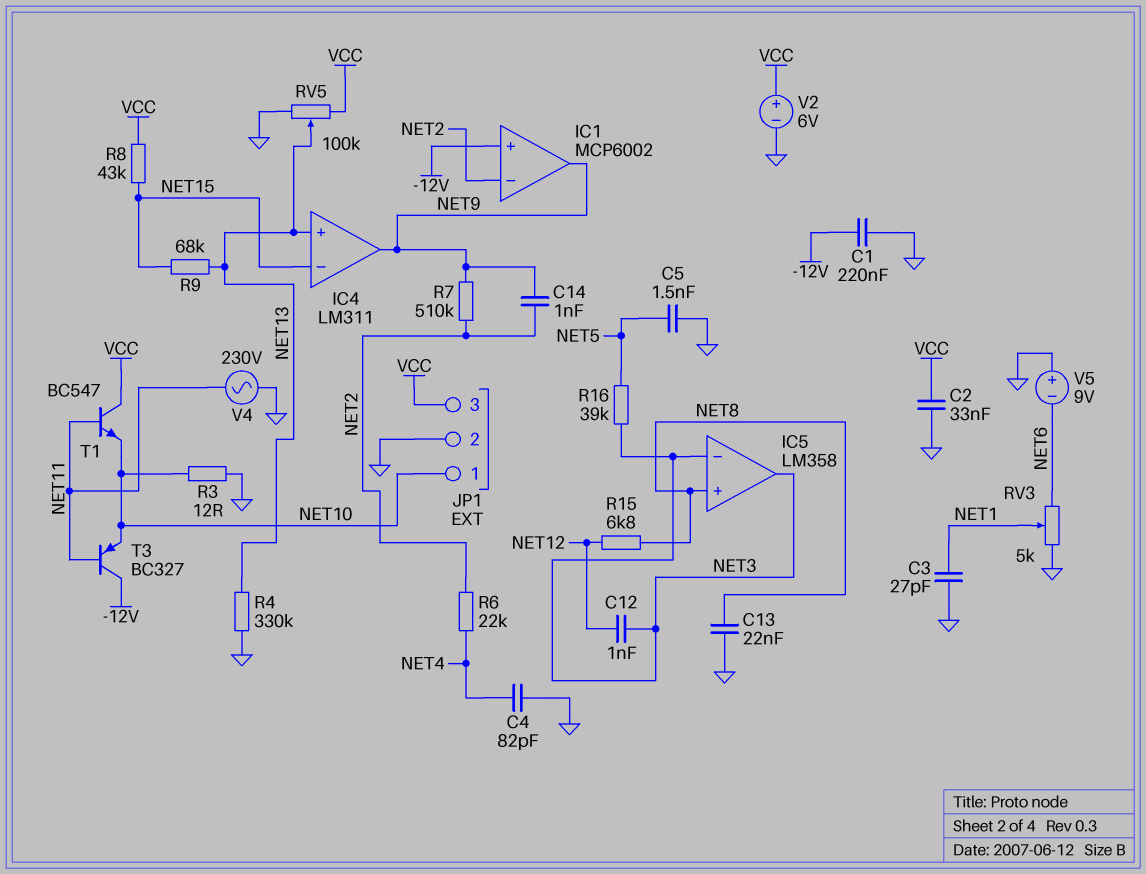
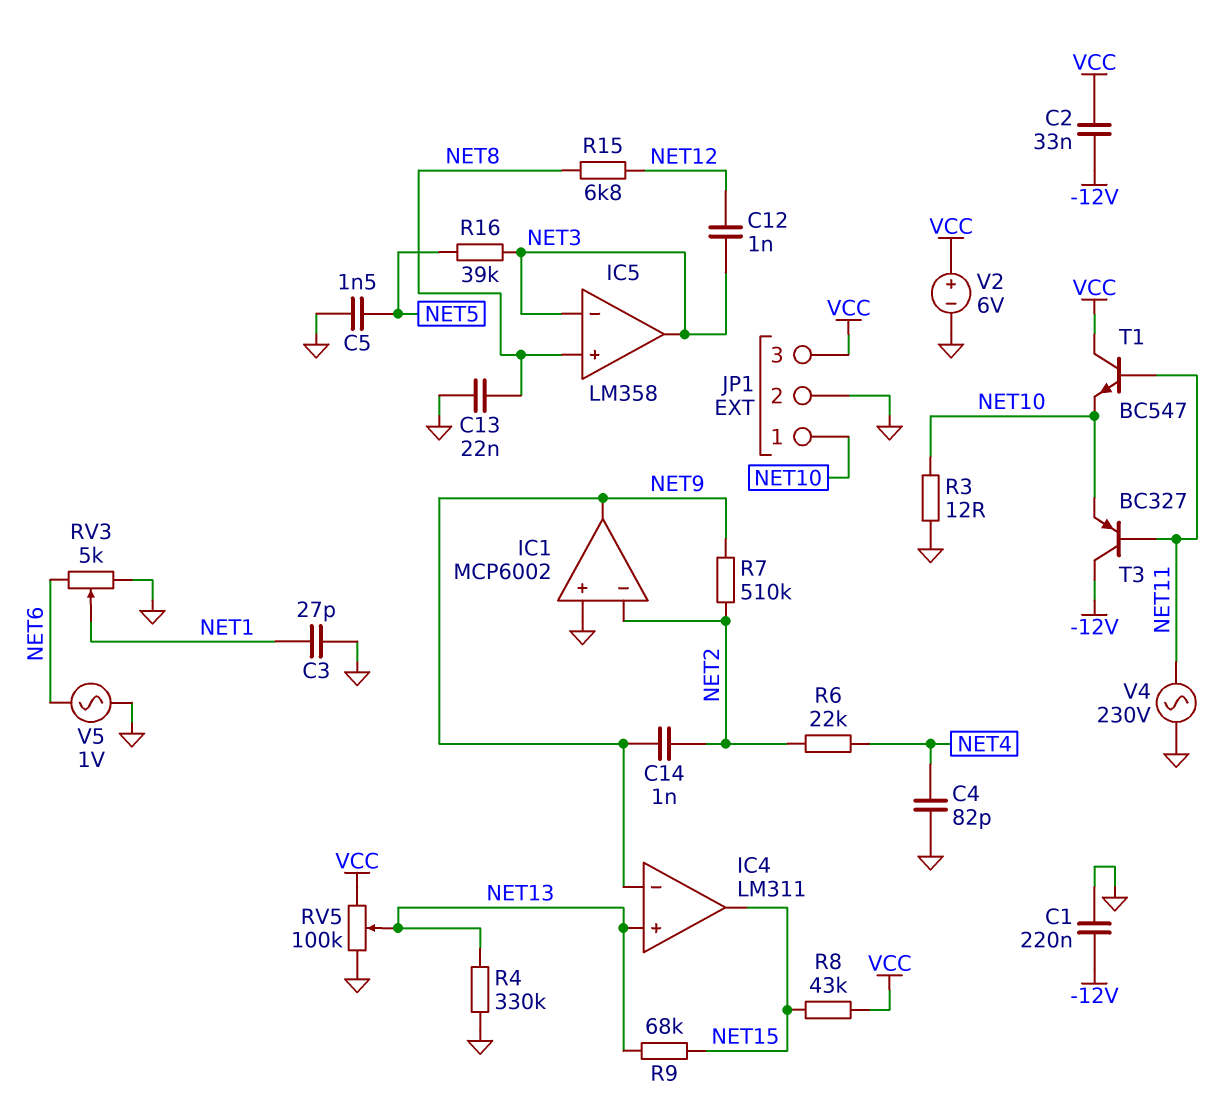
C2: 33nF (GND, VCC) -> 33nF (-12V, VCC)
IC1 pin in+: -12V -> GND
IC4 pin in-: NET15 -> NET9
IC4 pin out: NET9 -> NET15
V5: 9V (plus GND, minus NET6) -> AC 1V (GND, NET6)

